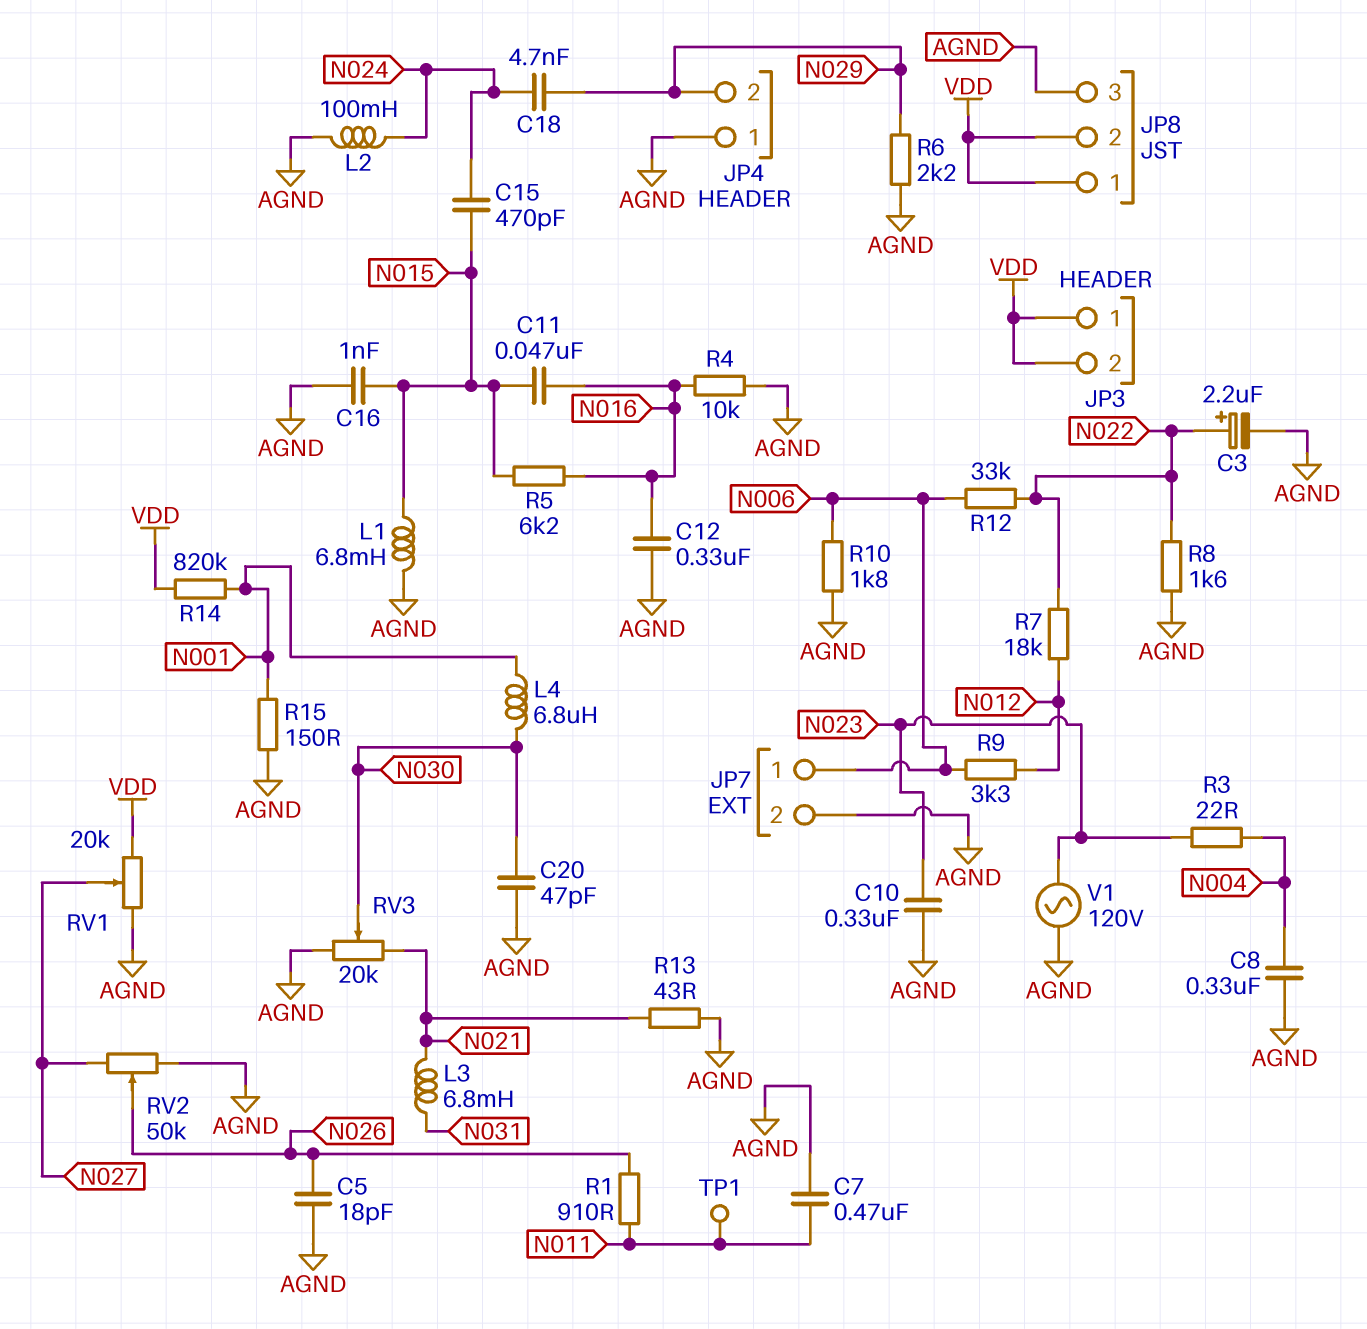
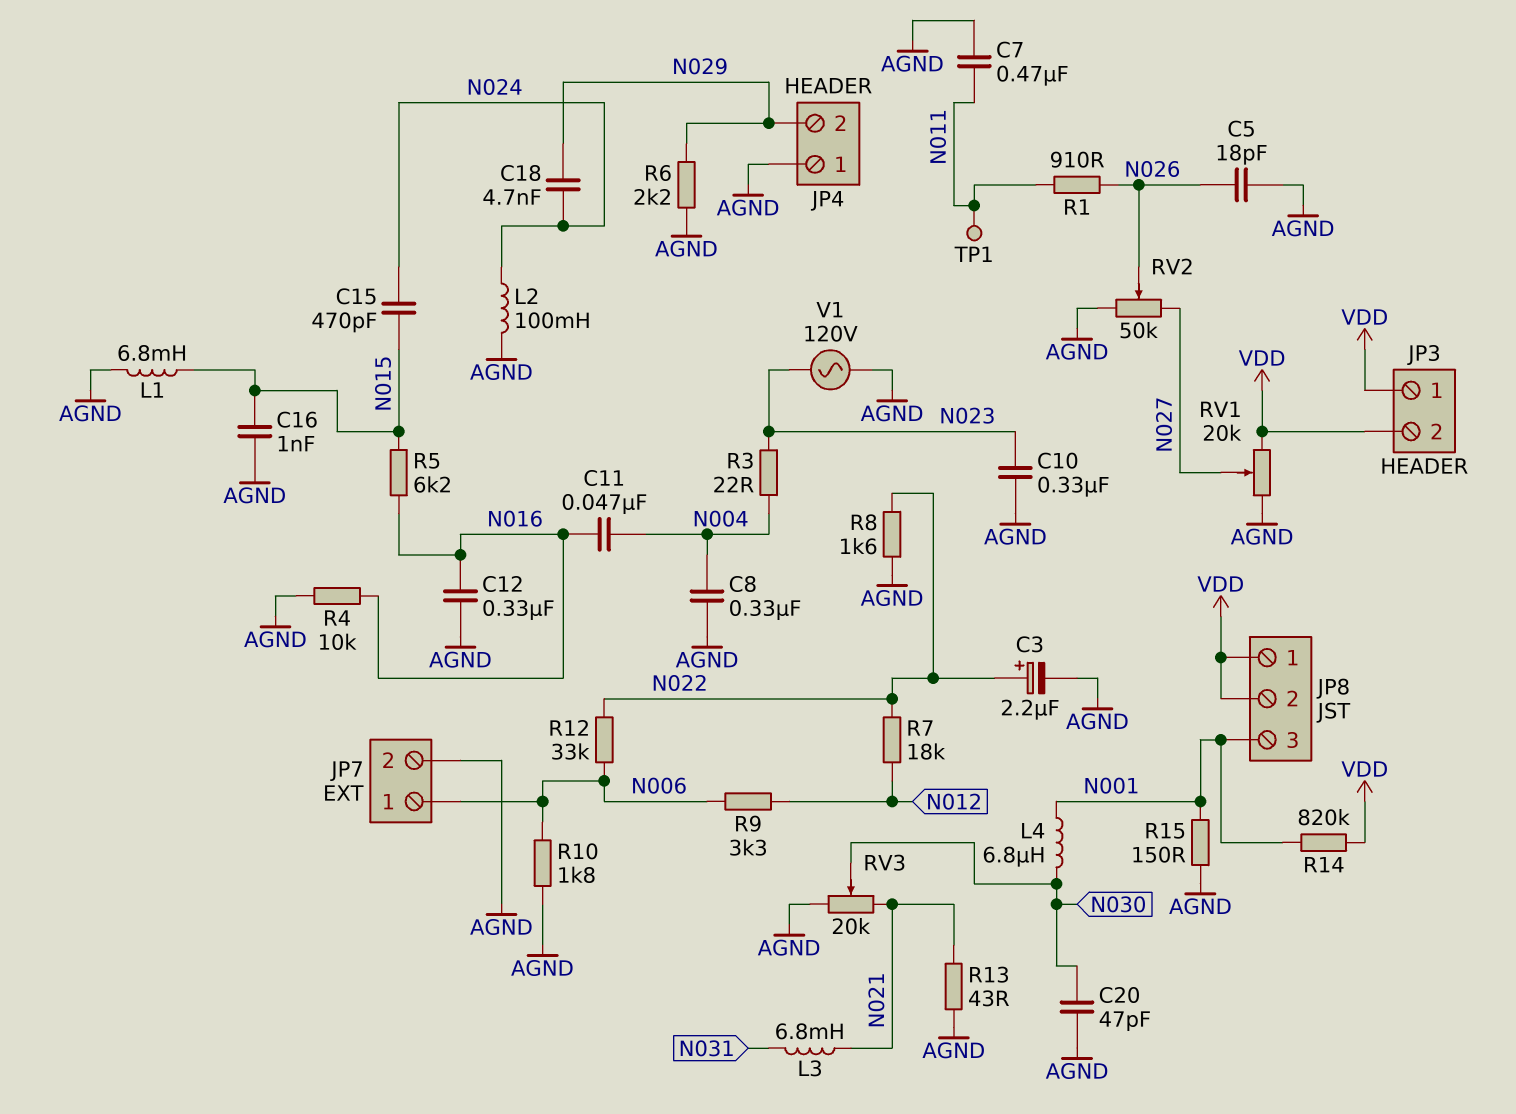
C11: 47nF (N015, N016) -> 47nF (N004, N016)
JP8 pin 3: AGND -> N001

